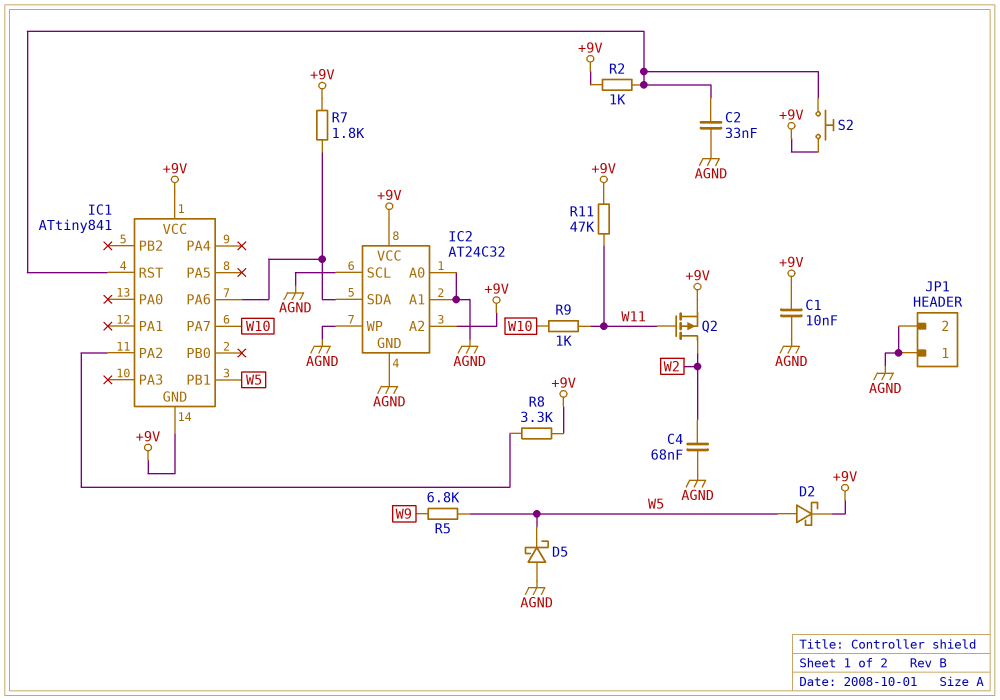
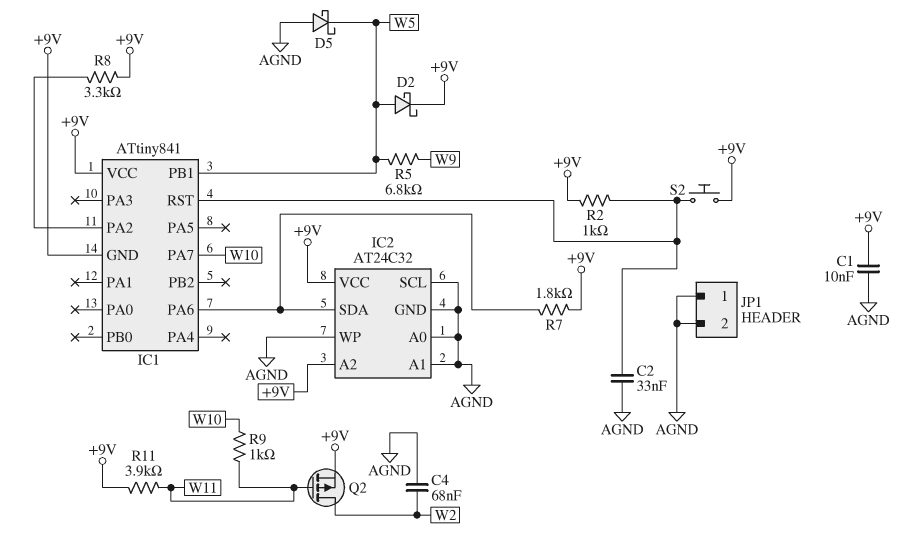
R11: 47k (+9V, W11) -> 3.9k (+9V, W11)

